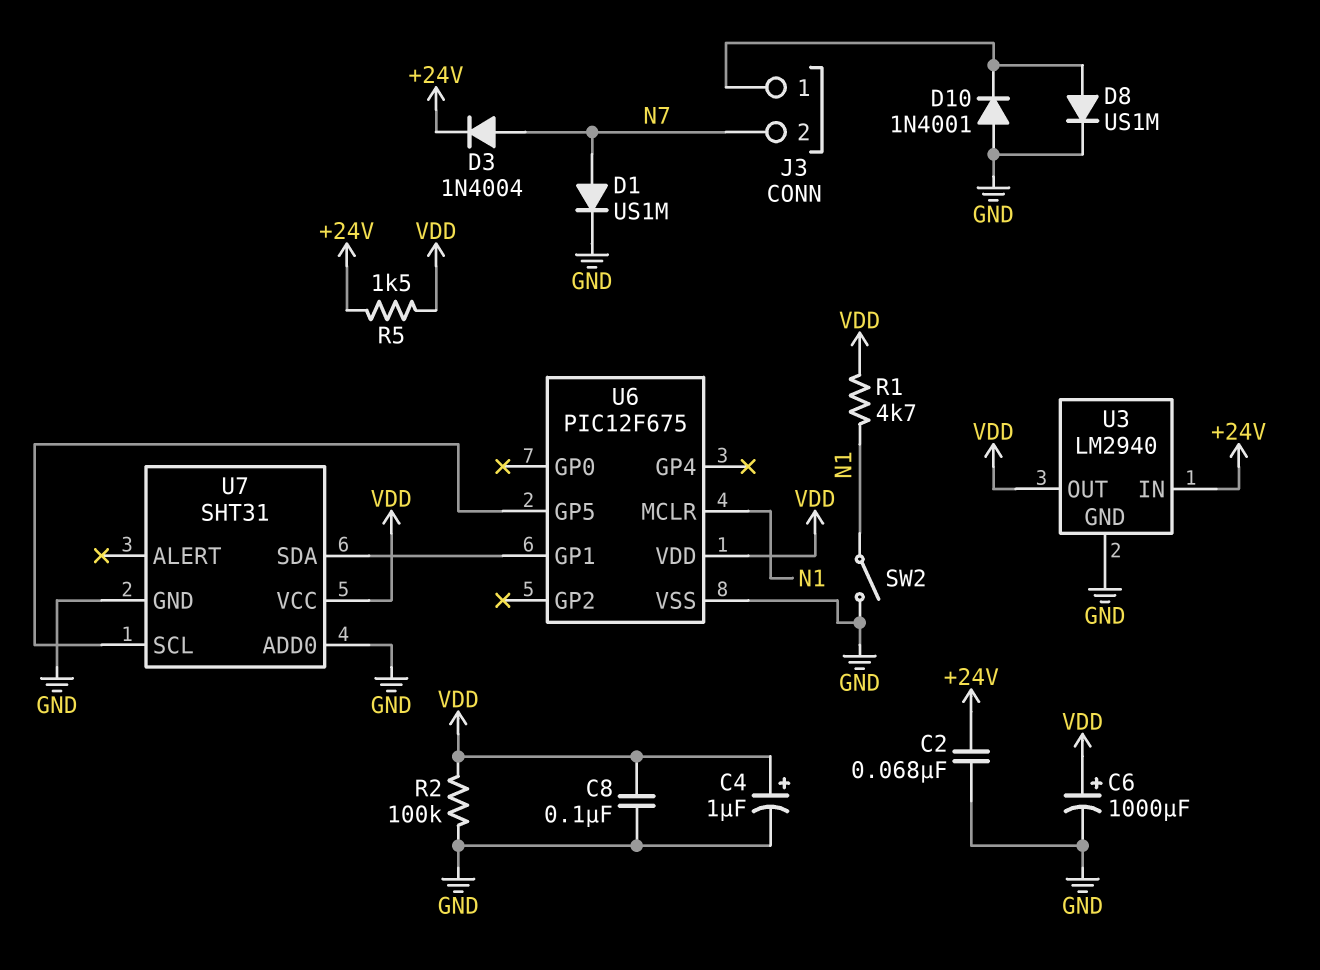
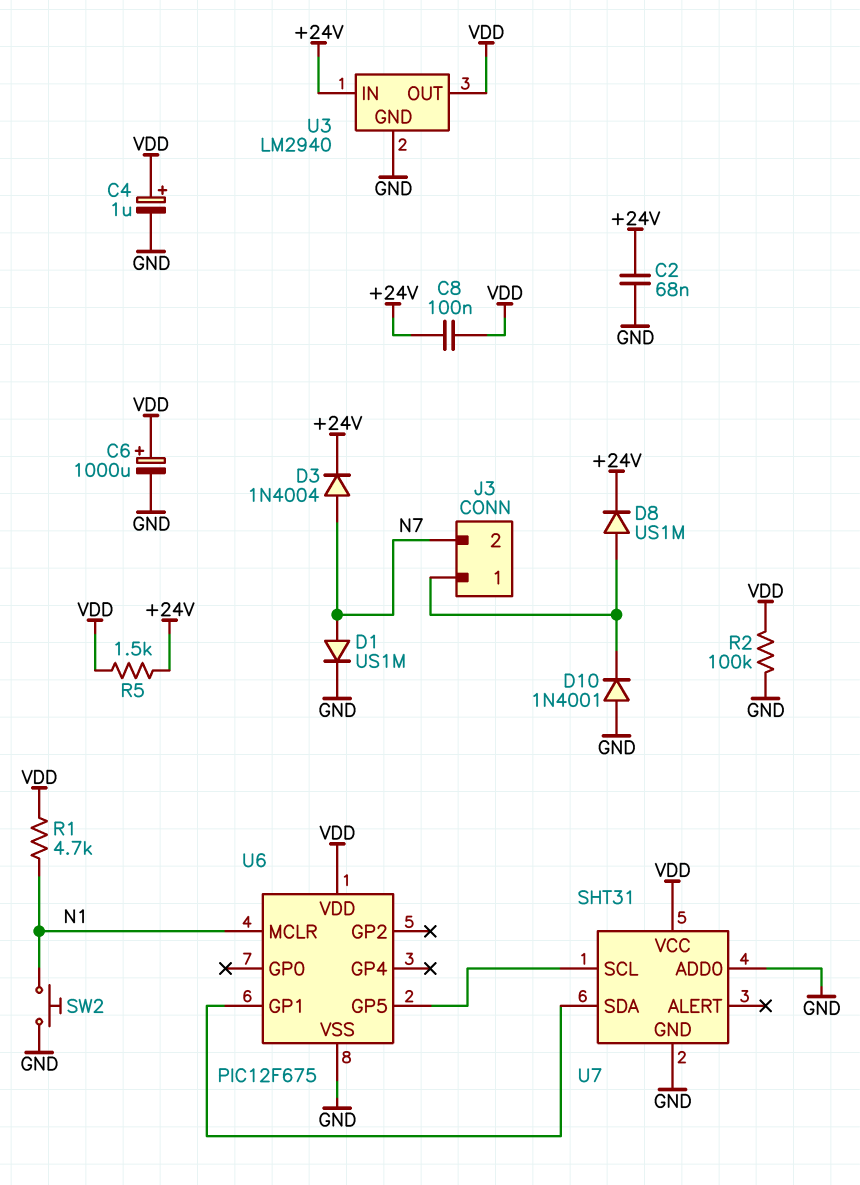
C8: 100nF (GND, VDD) -> 100nF (+24V, VDD)
D8: diode US1M (A J3/1, K GND) -> diode US1M (A J3/1, K +24V)
SW2: switch (GND, N1) -> button (GND, N1)

